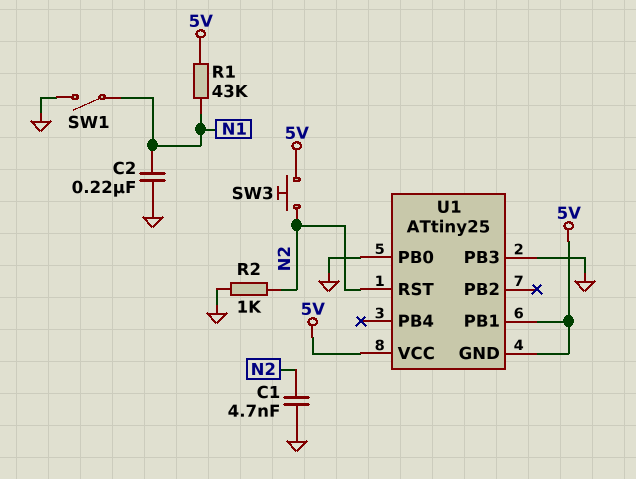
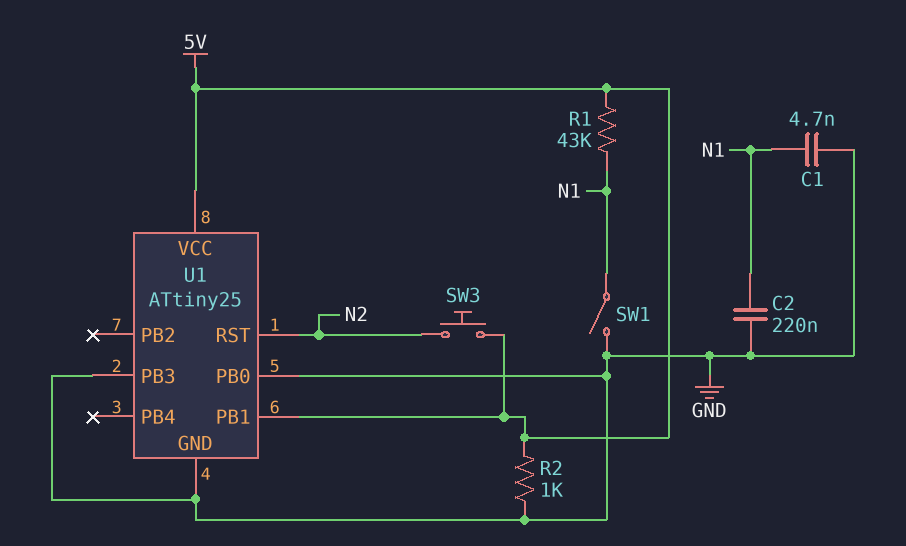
C1: 4.7nF (GND, N2) -> 4.7nF (GND, N1)
R2: 1k (GND, N2) -> 1k (5V, GND)
U1 pin GND: 5V -> GND

